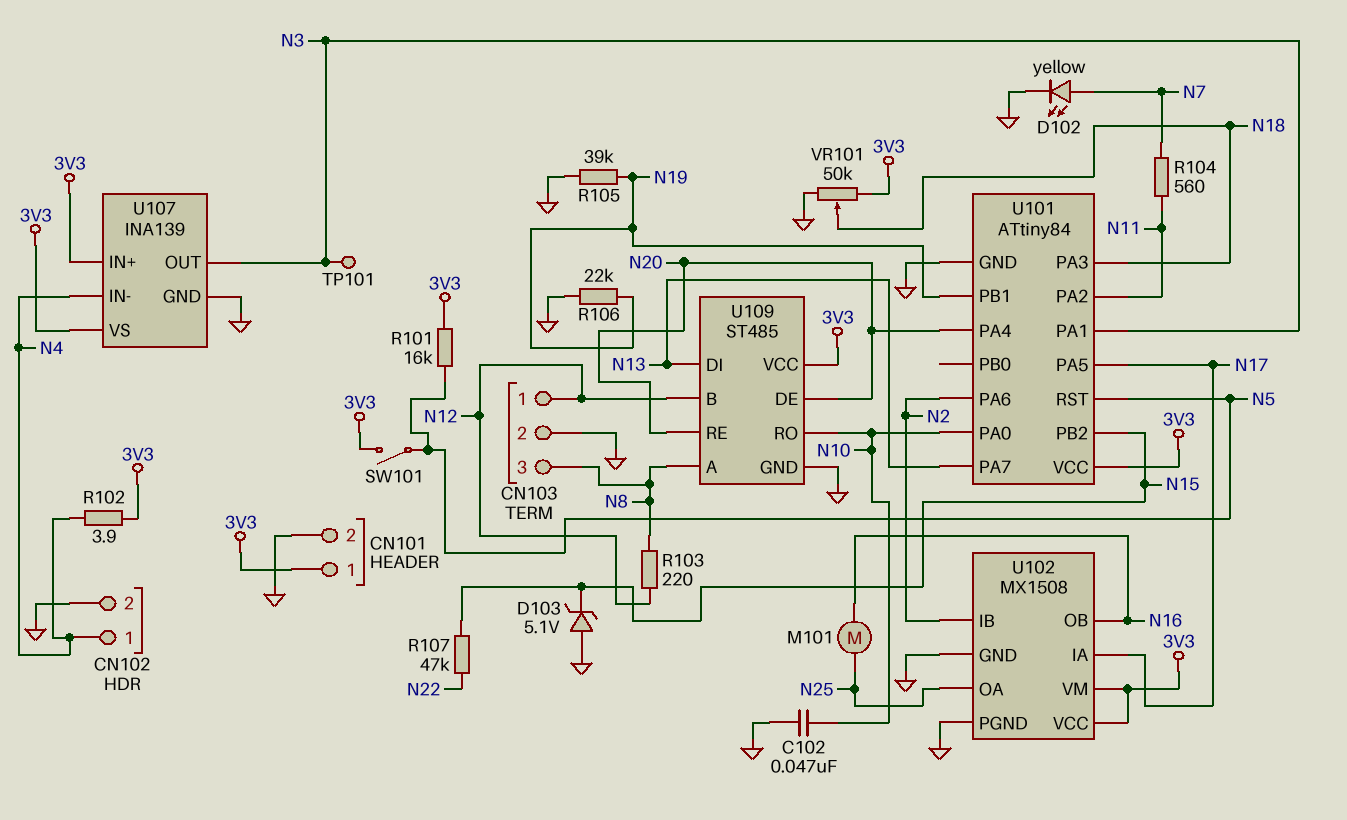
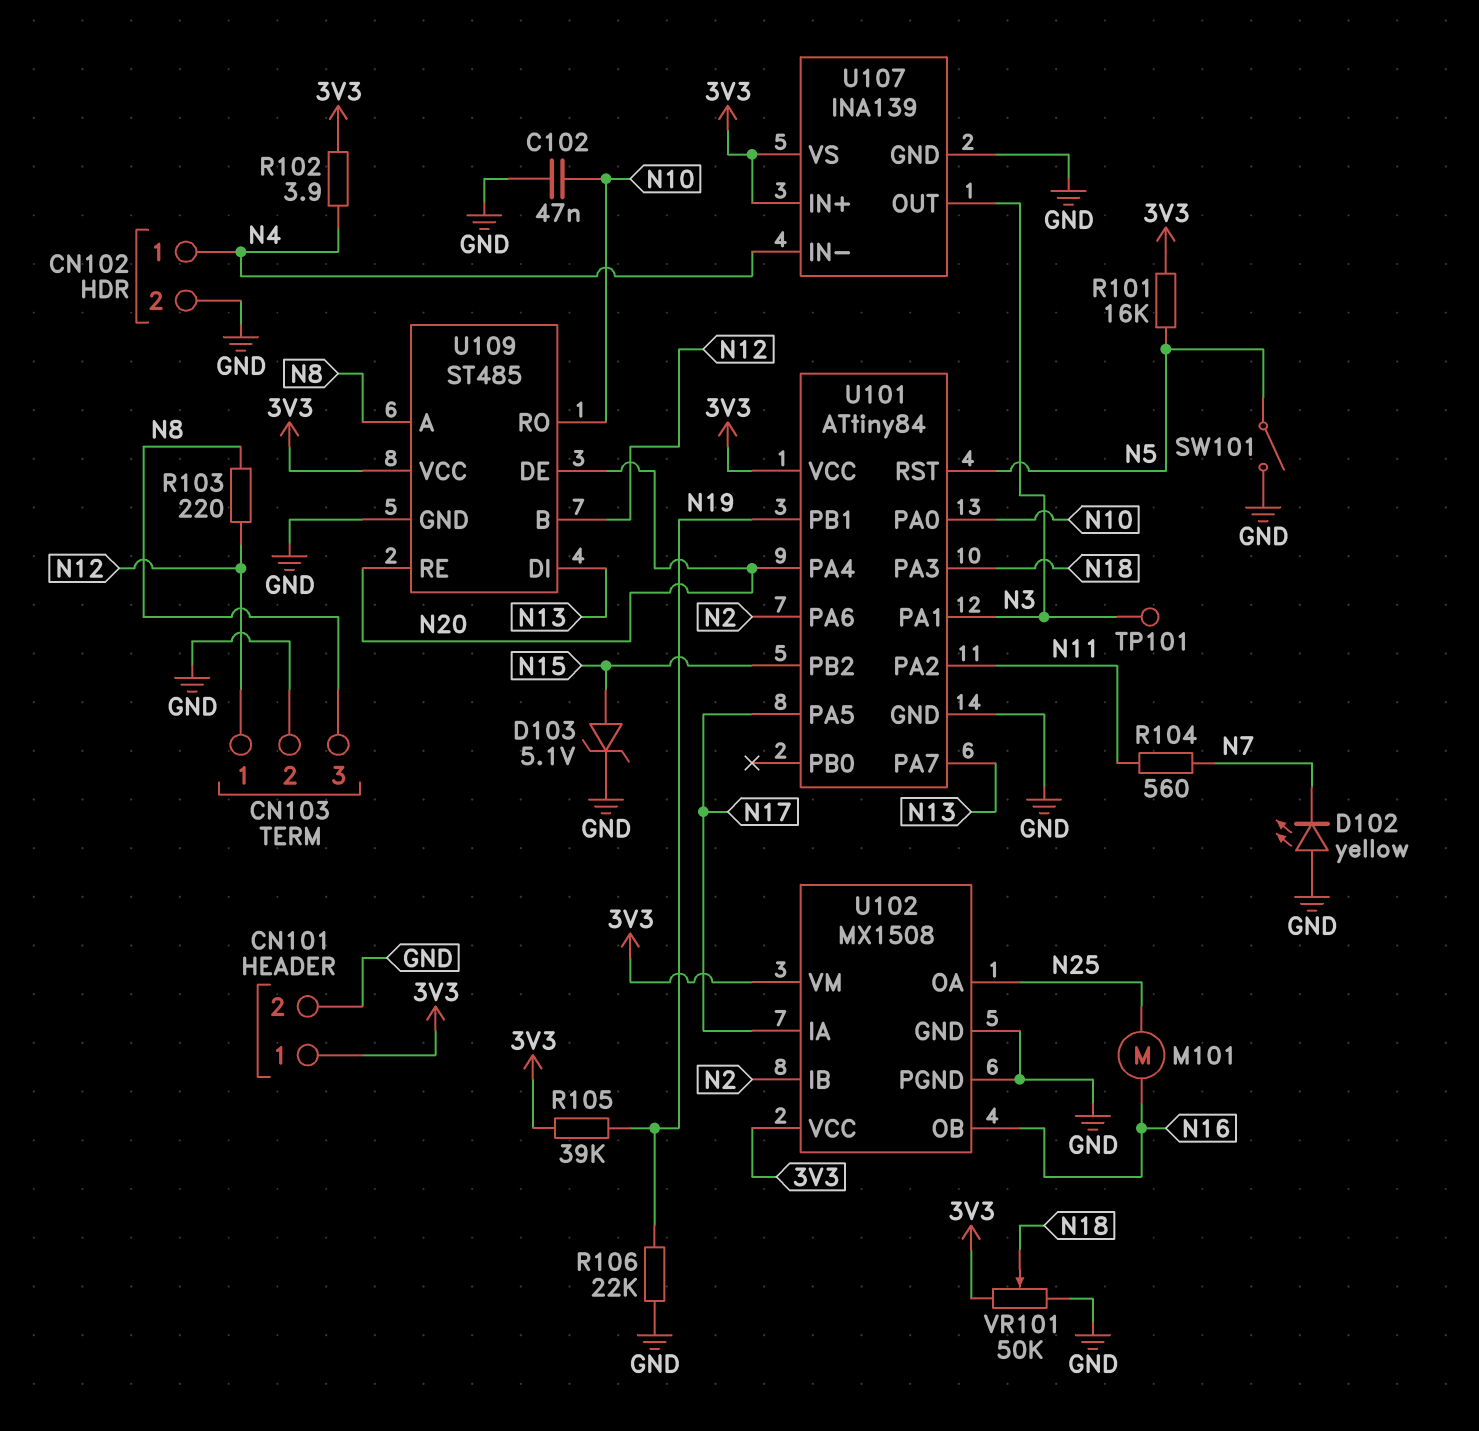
D102: LED yellow (A N7, K GND) -> LED yellow (A GND, K N7)
D103: zener 5.1V (A GND, K N15) -> zener 5.1V (A N15, K GND)
R105: 39k (GND, N19) -> 39k (3V3, N19)
R107: 47k (N15, N22) -> none
SW101: switch (3V3, N5) -> switch (GND, N5)

